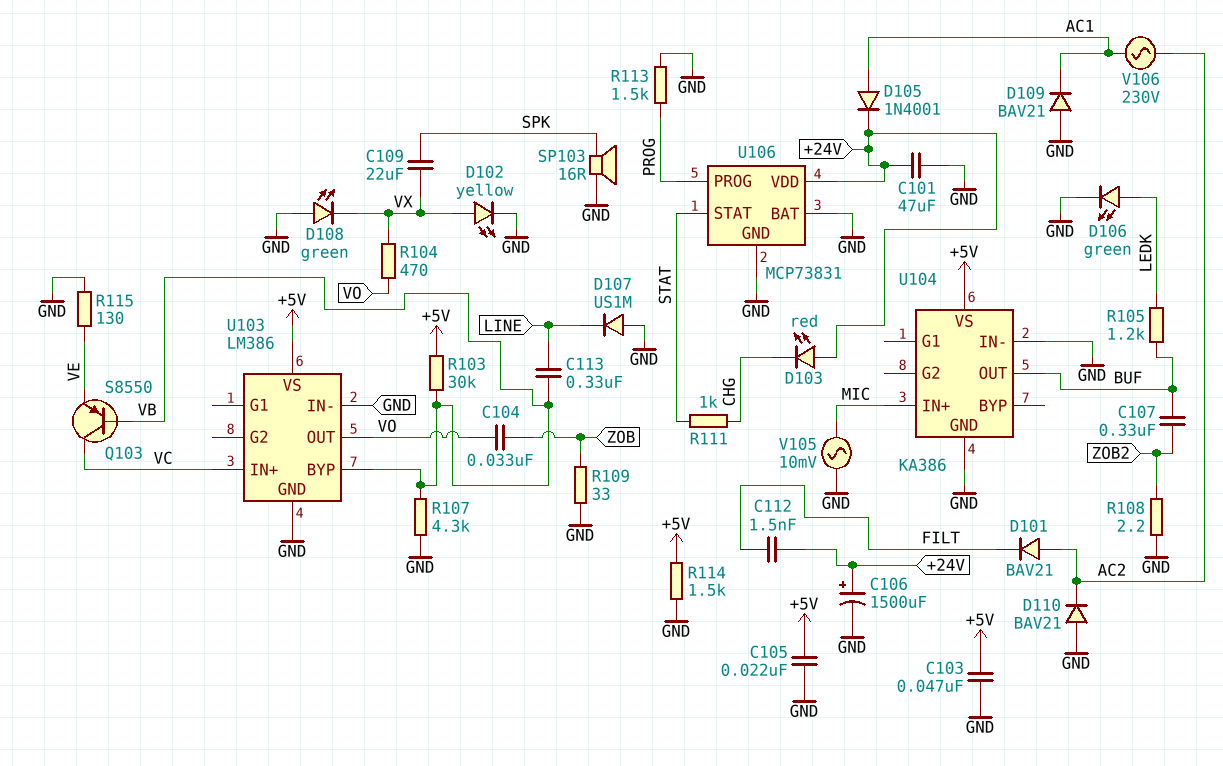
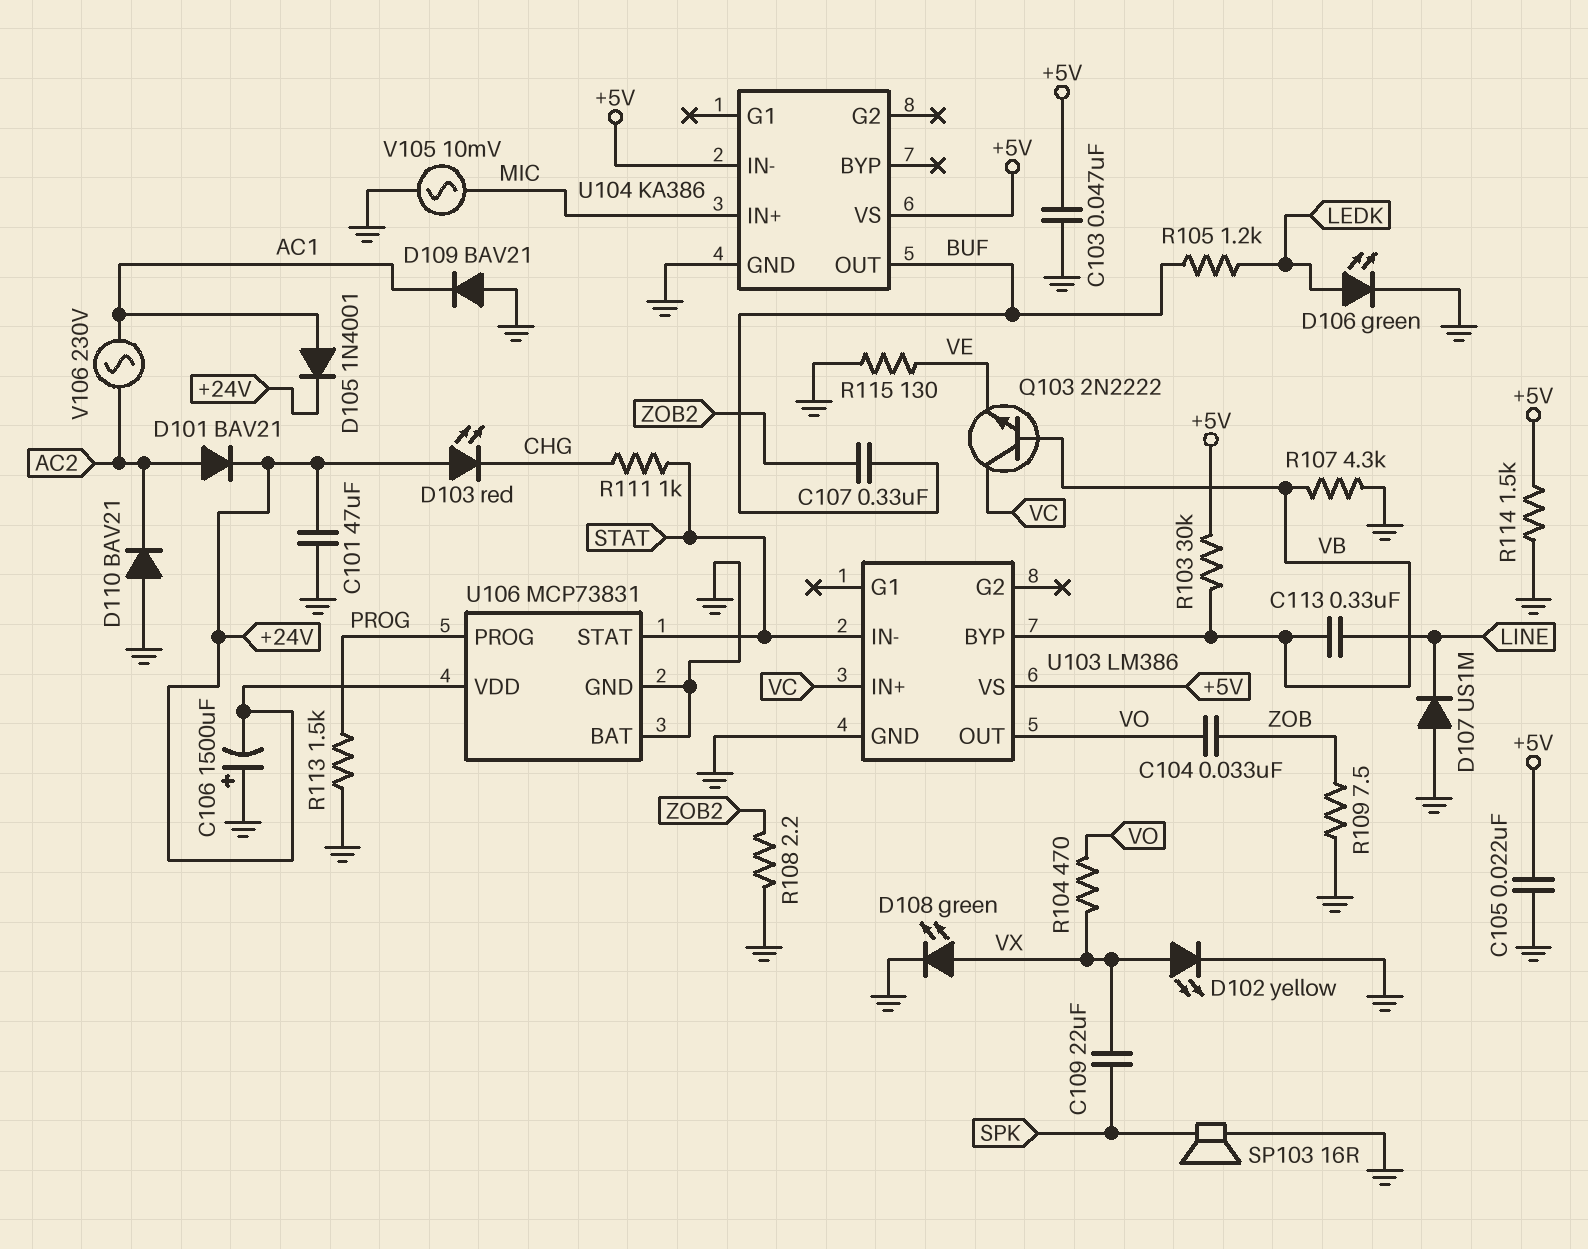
C106: 1500uF (plus +24V, minus GND) -> 1500uF (plus GND, minus +24V)
C112: 1.5nF (+24V, FILT) -> none
D101: diode BAV21 (A AC2, K FILT) -> diode BAV21 (A AC2, K +24V)
D108: LED green (A GND, K VX) -> LED green (A VX, K GND)
Q103: PNP S8550 (B VB, C VC, E VE) -> NPN 2N2222 (B VB, C VC, E VE)
R109: 33 (GND, ZOB) -> 7.5 (GND, ZOB)
U103 pin IN-: GND -> STAT
U104 pin IN-: GND -> +5V

